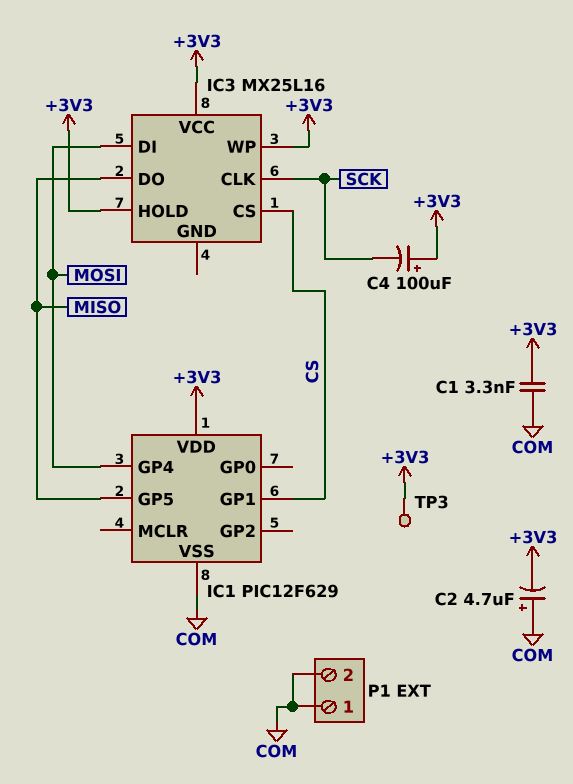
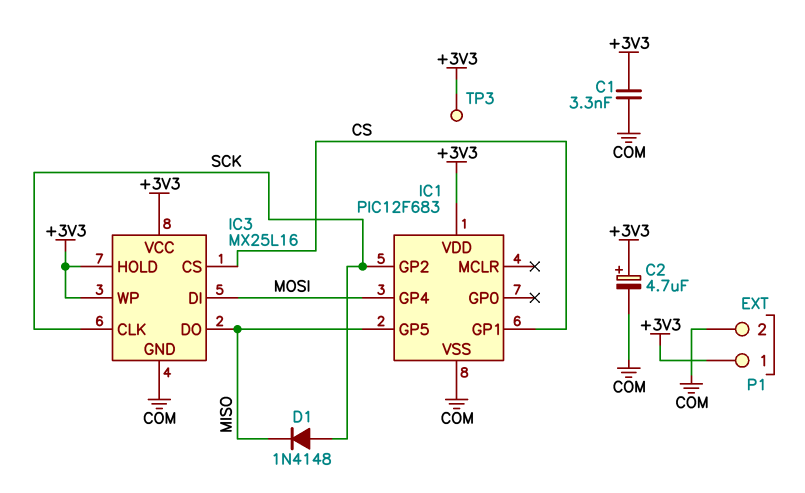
C2: 4.7uF (plus COM, minus +3V3) -> 4.7uF (plus +3V3, minus COM)
C4: 100uF (plus +3V3, minus SCK) -> none
D1: none -> diode 1N4148 (A SCK, K MISO)
IC1: PIC12F629 -> PIC12F683
IC1 pin GP2: none -> SCK
IC3 pin GND: none -> COM
P1 pin 1: COM -> +3V3

